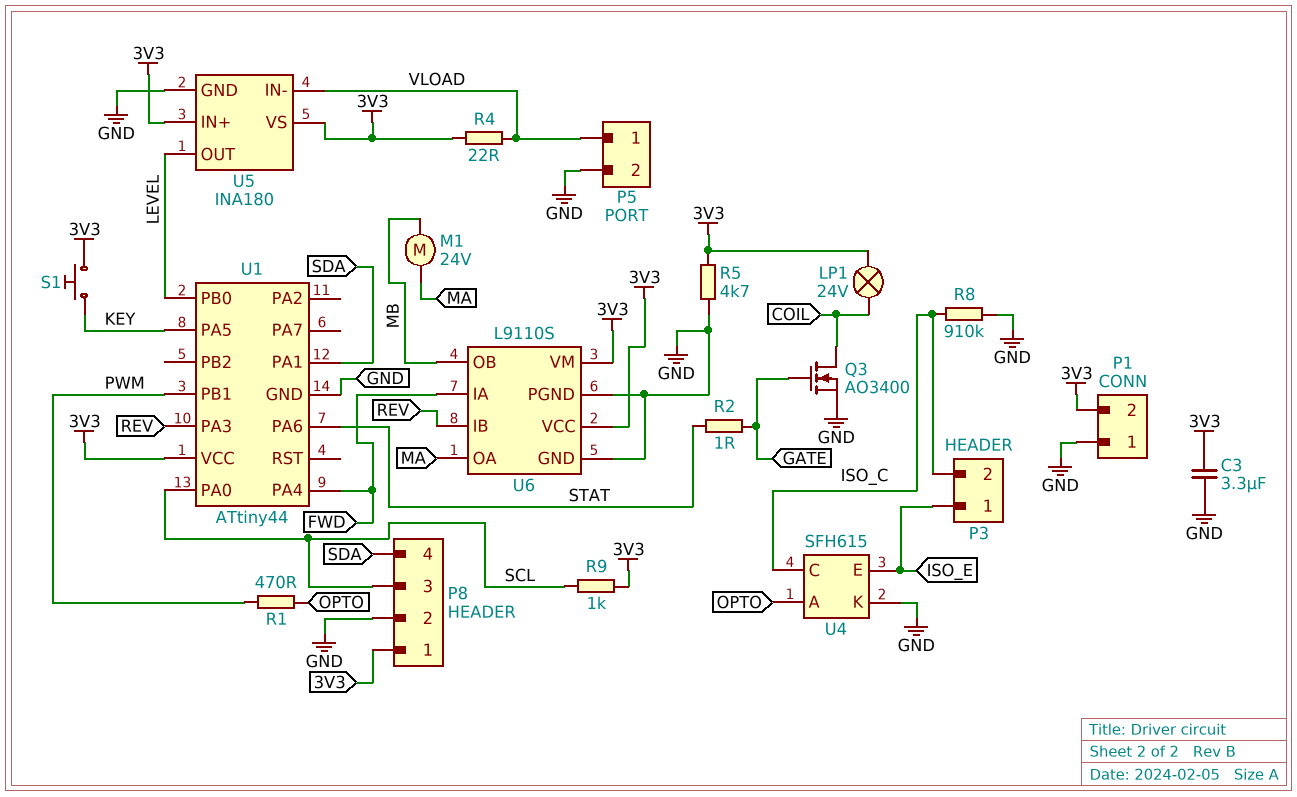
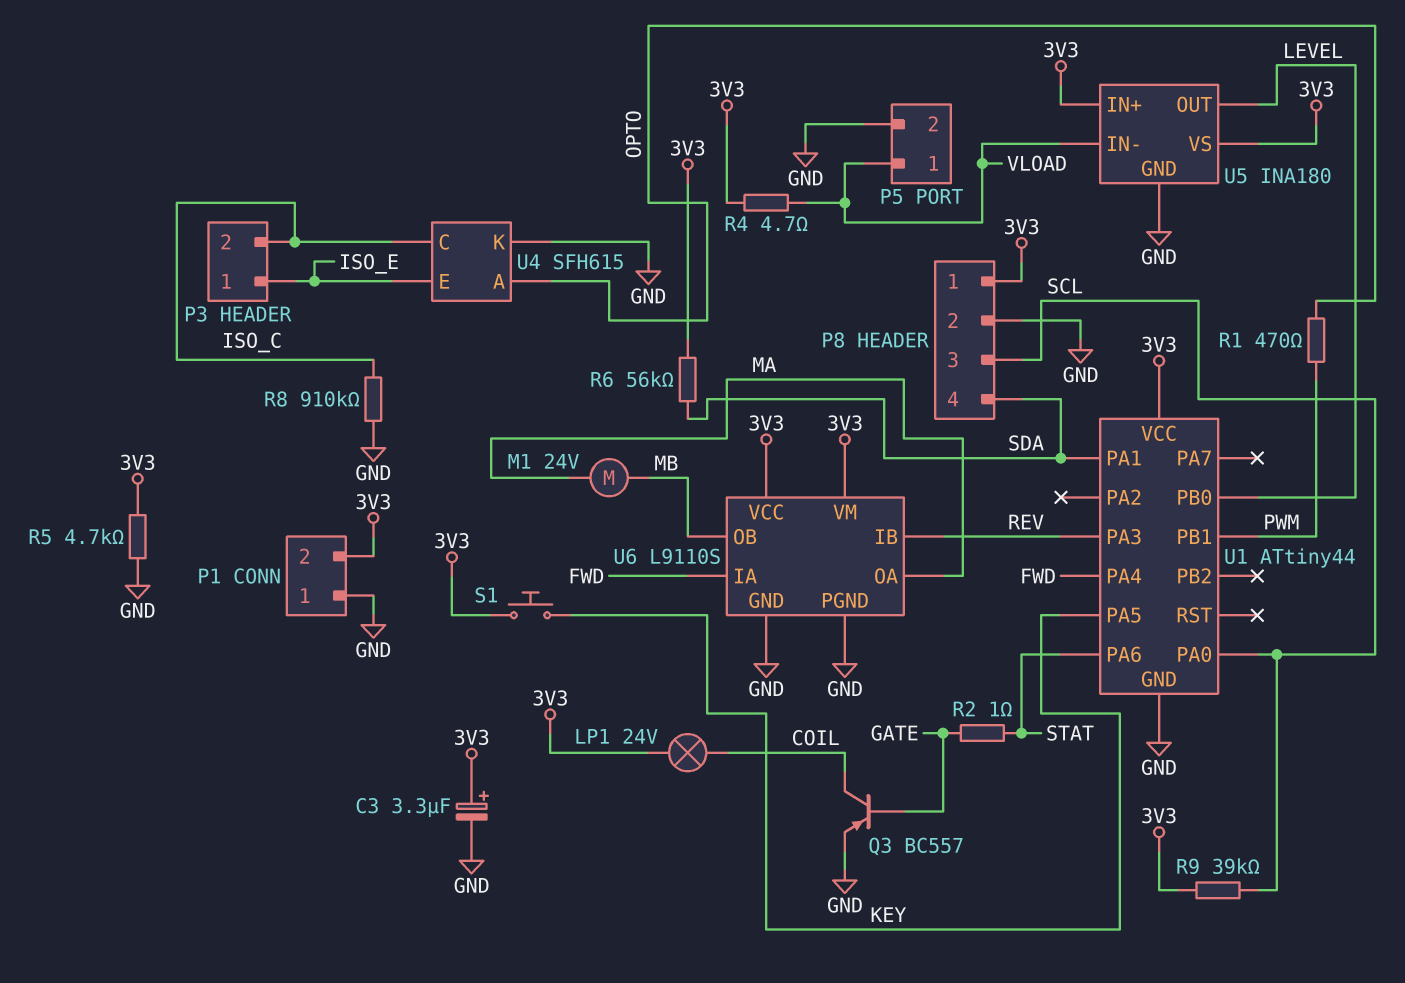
C3: 3.3uF (3V3, GND) -> 3.3uF (plus 3V3, minus GND)
Q3: NMOS AO3400 (G GATE, D COIL, S GND) -> PNP BC557 (B GATE, C COIL, E GND)
R4: 22 (3V3, VLOAD) -> 4.7 (3V3, VLOAD)
R6: none -> 56k (3V3, SDA)
R9: 1k (3V3, SCL) -> 39k (3V3, SCL)

